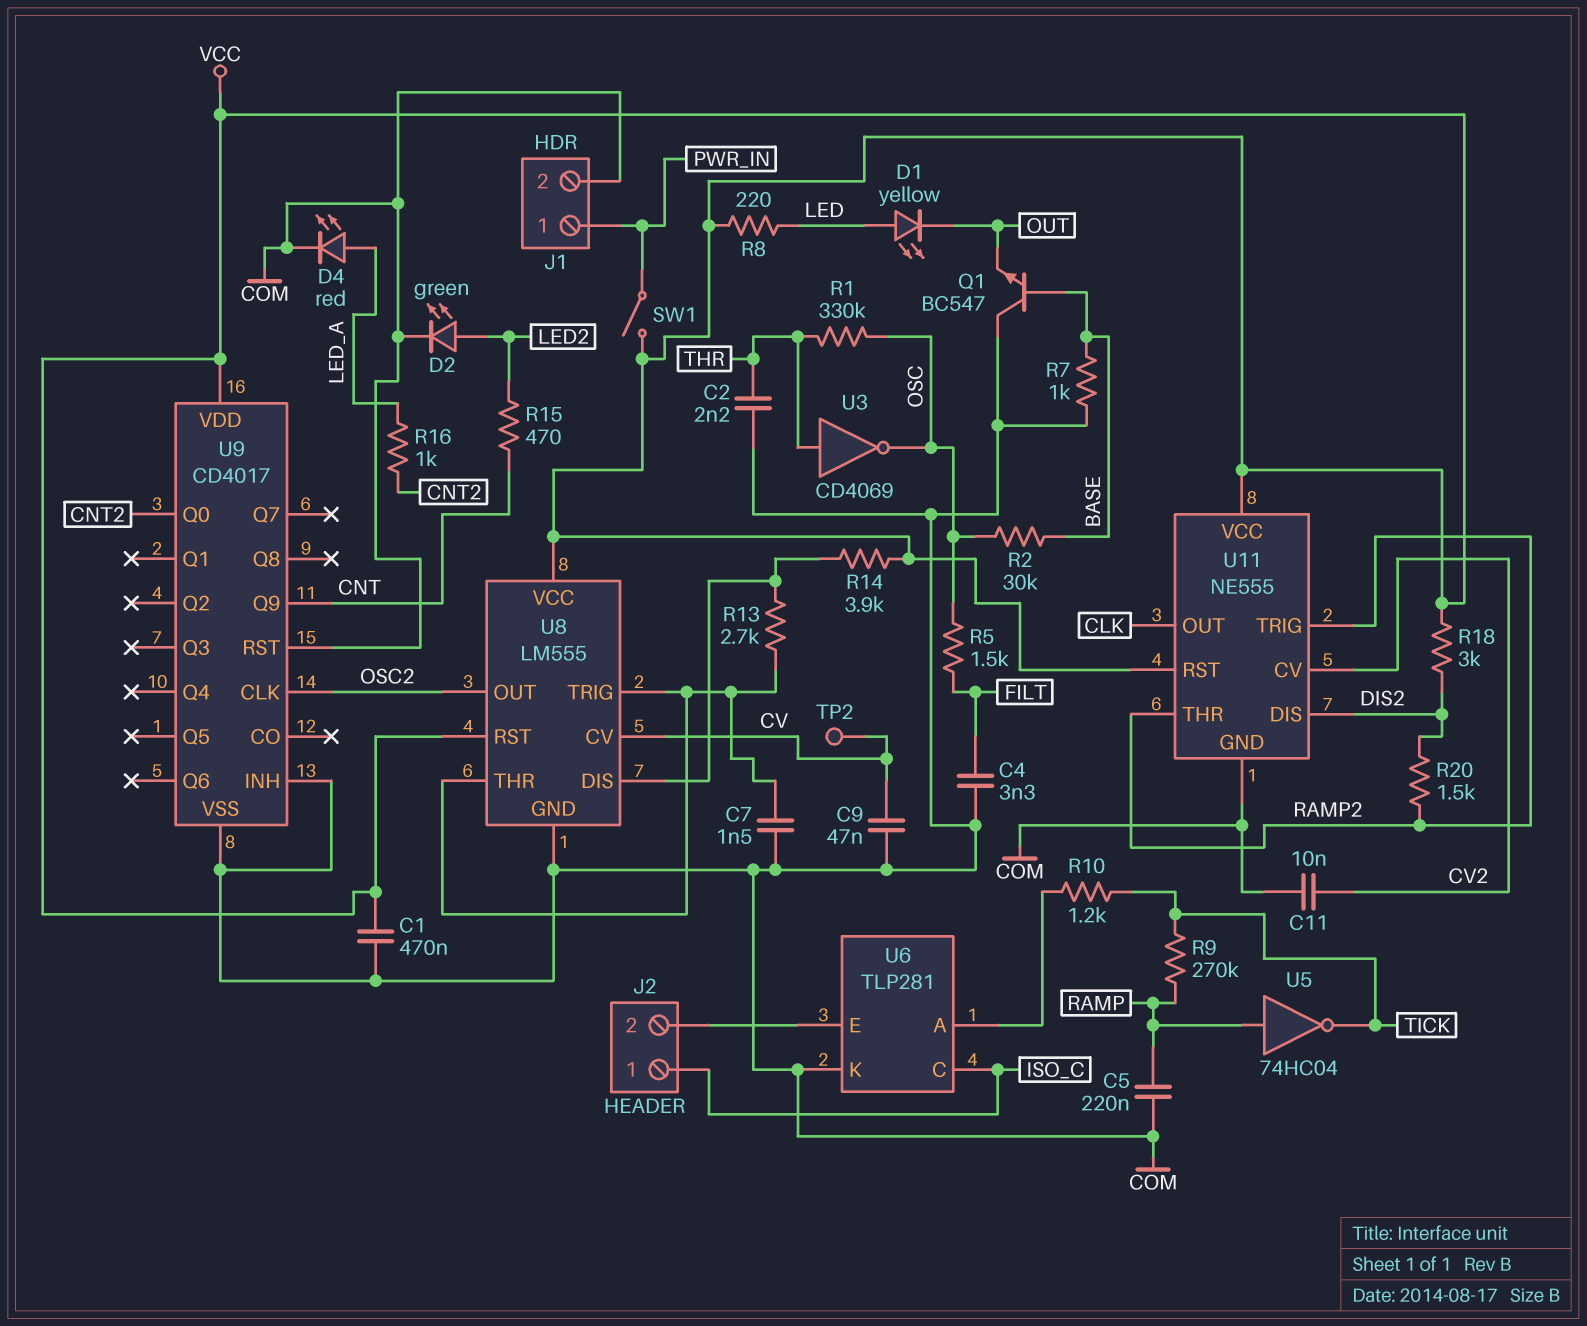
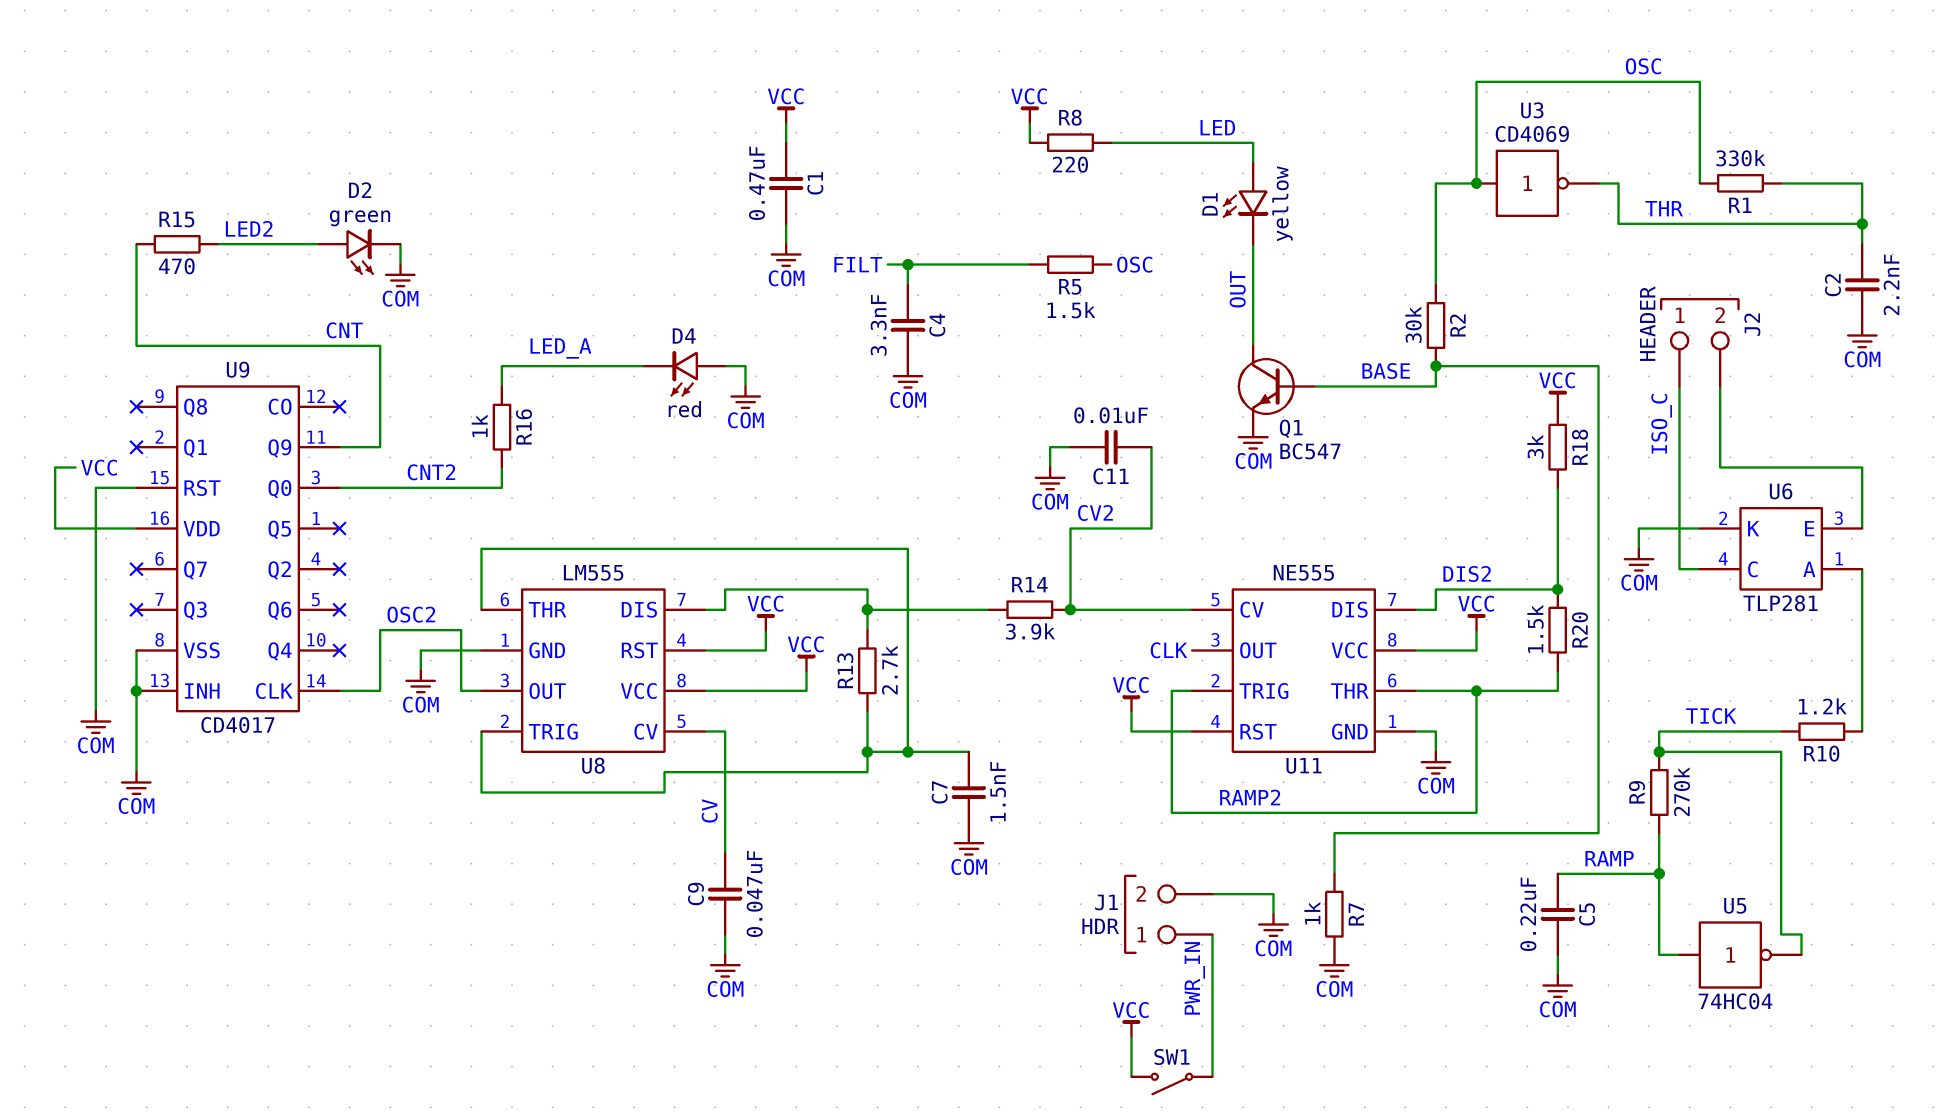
D4: LED red (A LED_A, K COM) -> LED red (A COM, K LED_A)
Q1: NPN BC547 (B BASE, C COM, E OUT) -> NPN BC547 (B BASE, C OUT, E COM)
R14: 3.9k (U8/DIS, VCC) -> 3.9k (CV2, U8/DIS)
TP2: test point (CV) -> none
U3: NOT CD4069 (in THR, out OSC) -> NOT CD4069 (in OSC, out THR)

